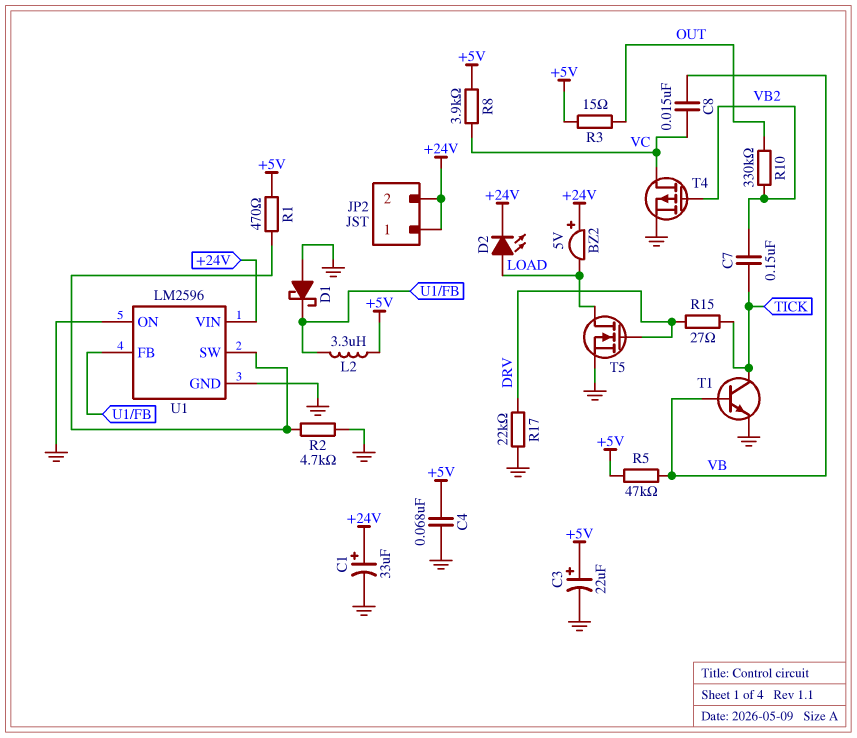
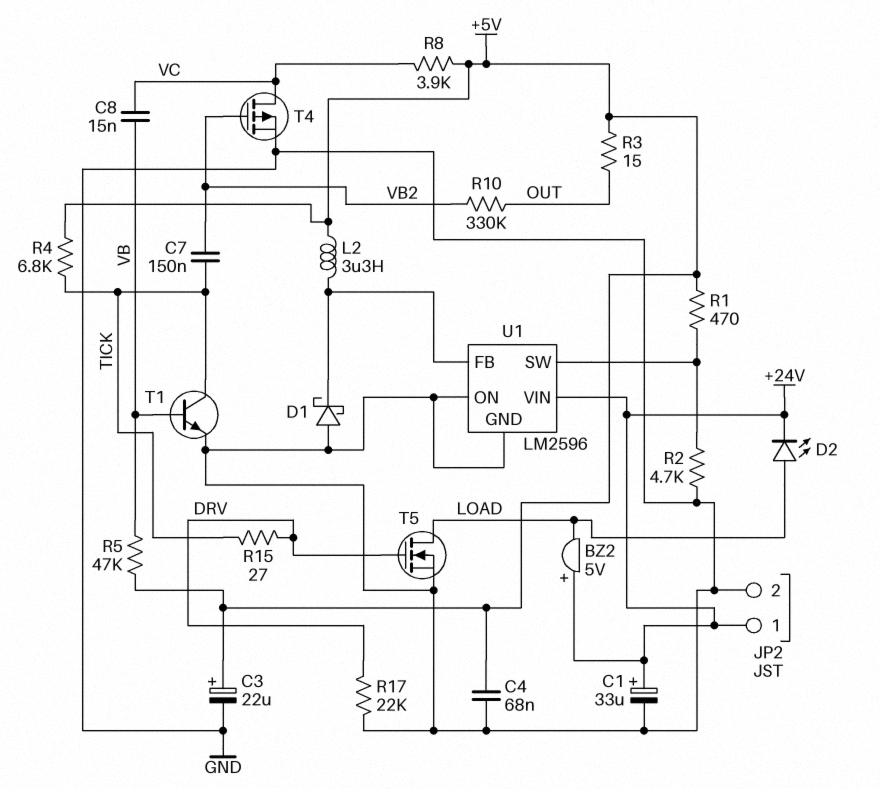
JP2 pin 2: +24V -> GND
R4: none -> 6.8k (+5V, TICK)

